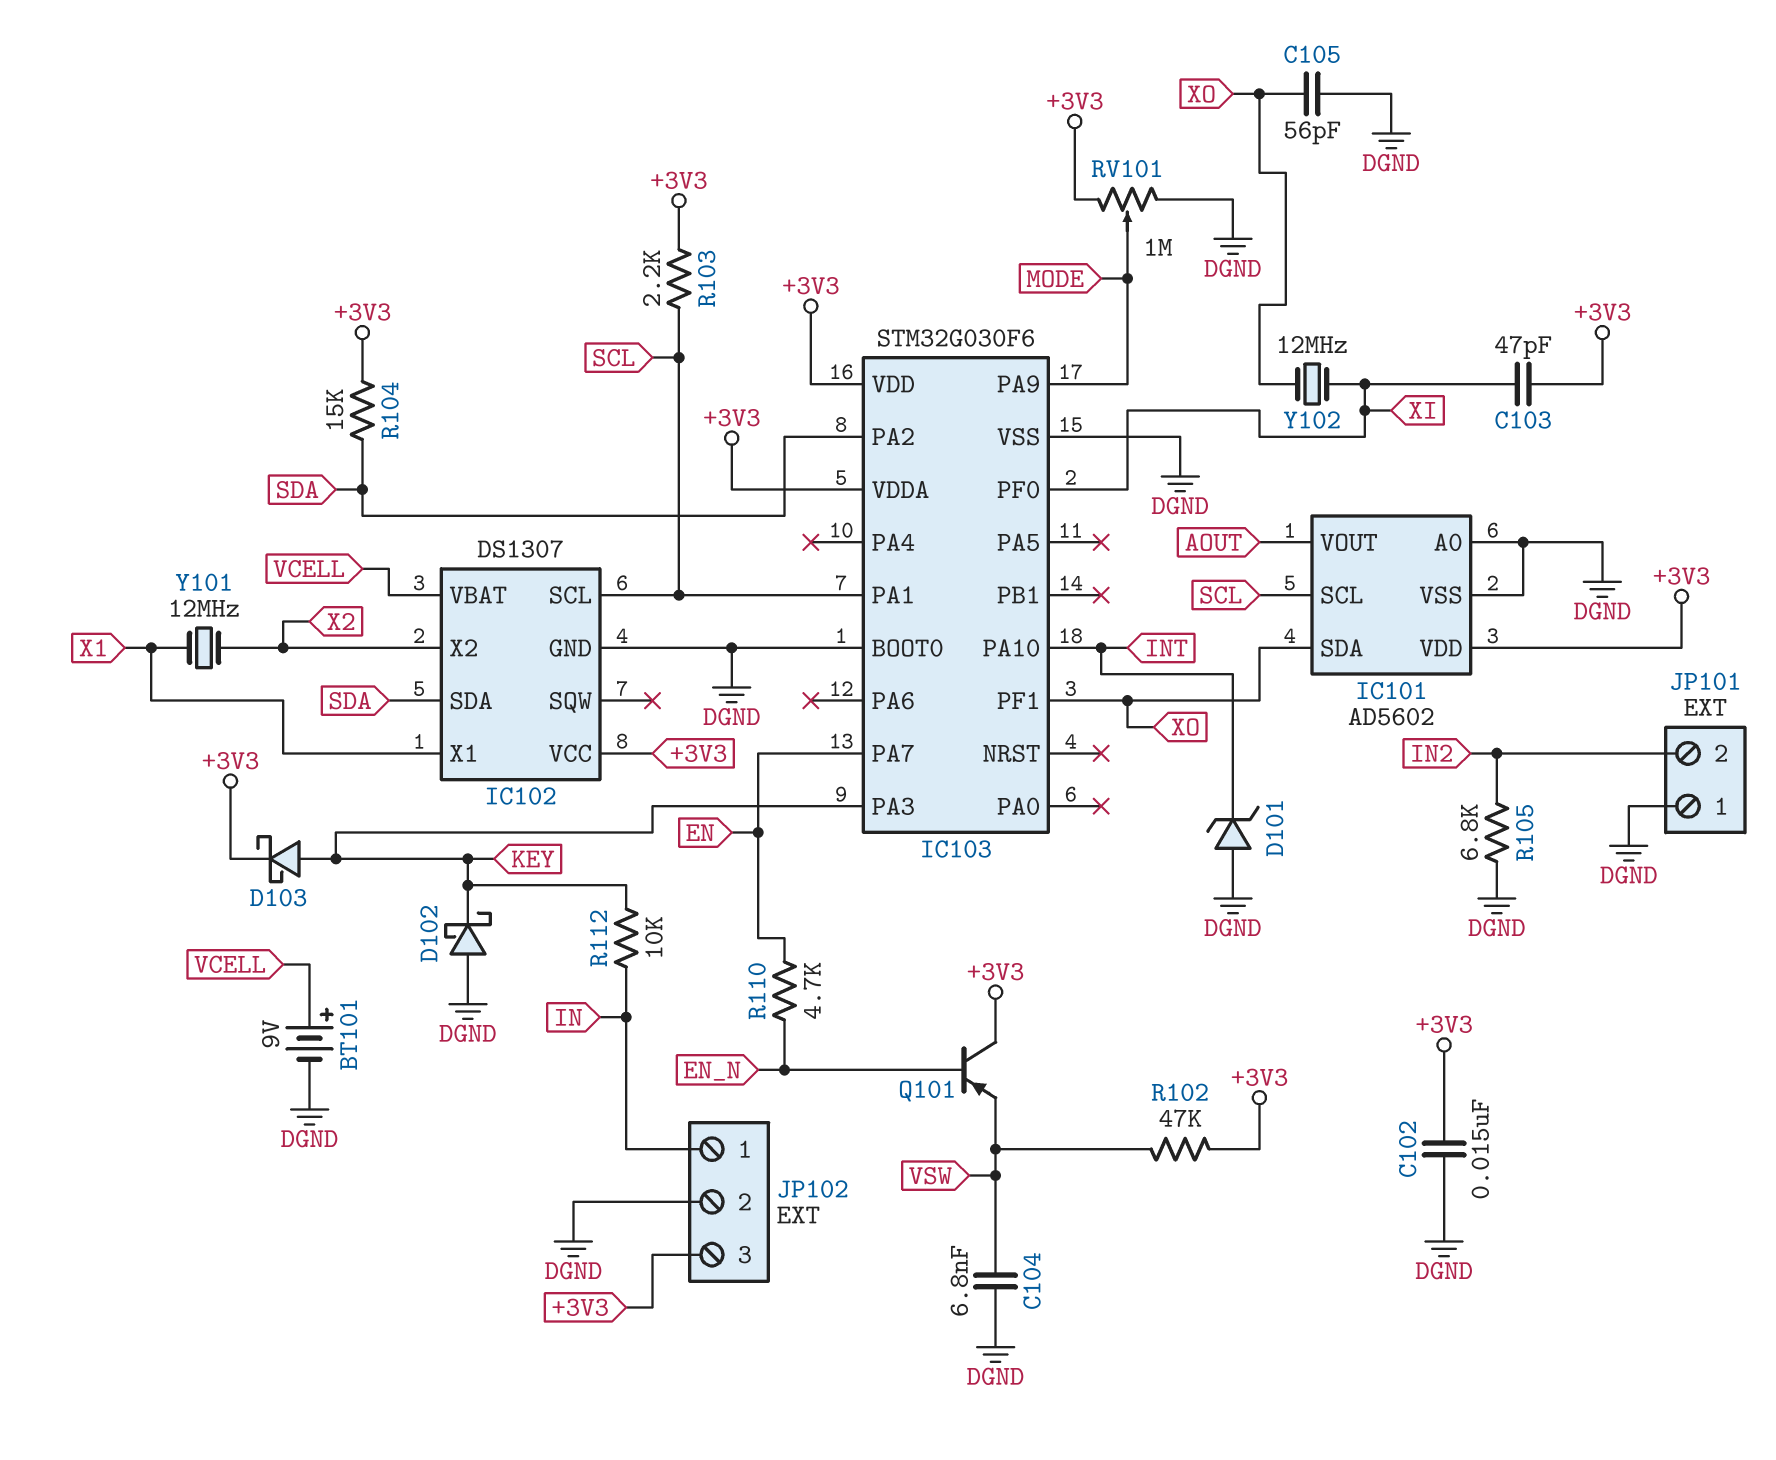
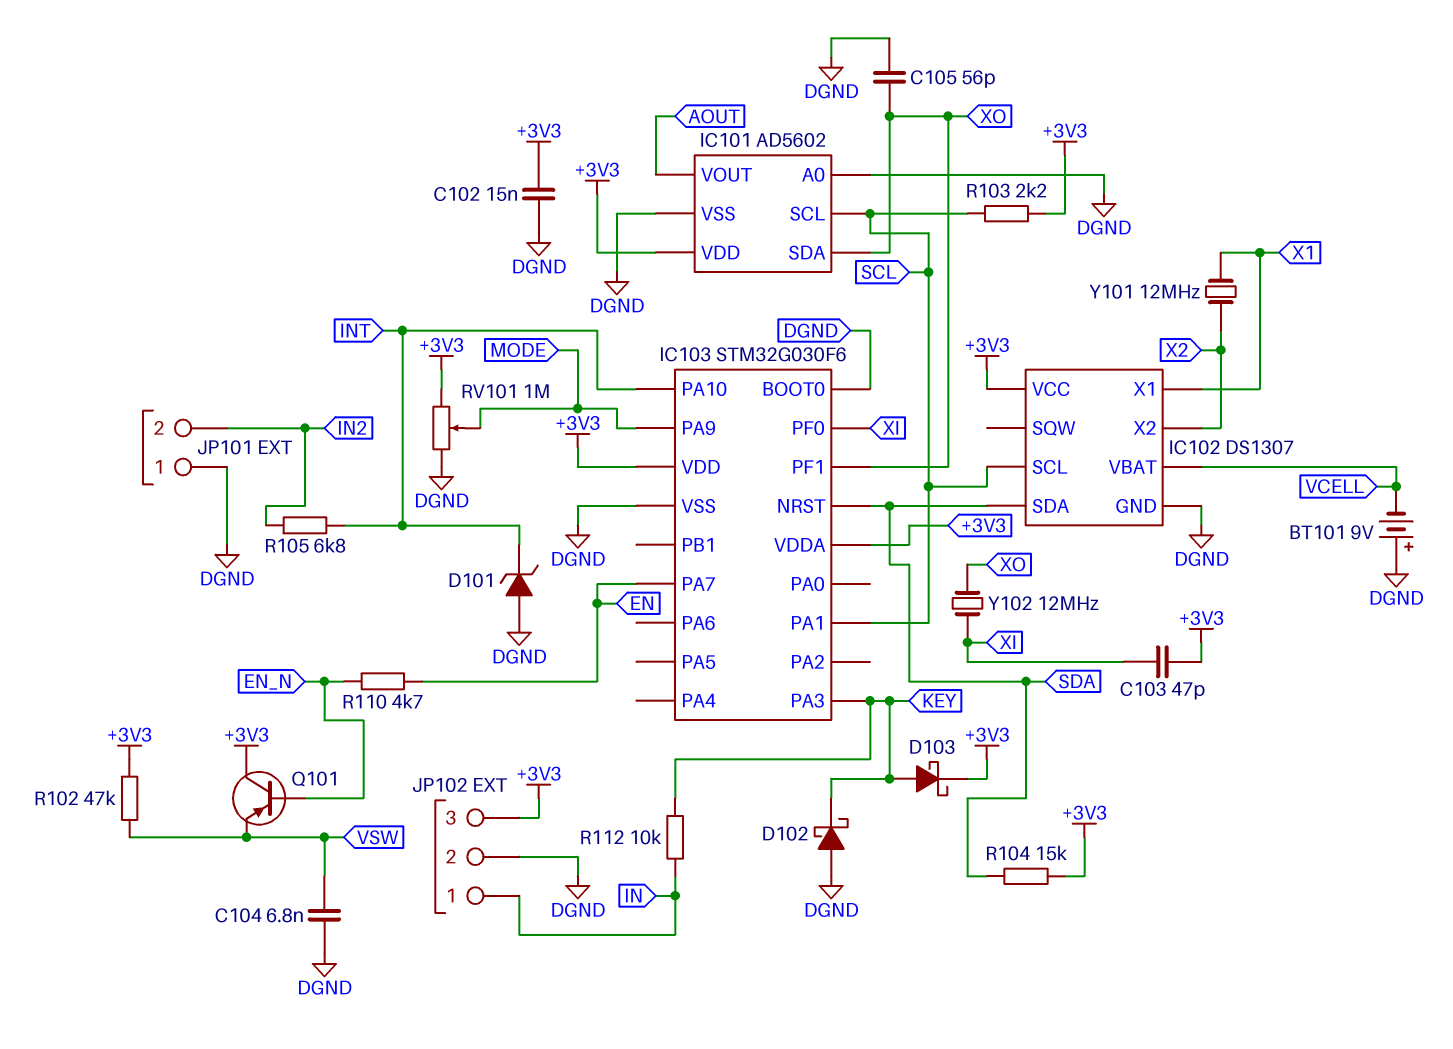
BT101: 9V (plus VCELL, minus DGND) -> 9V (plus DGND, minus VCELL)
IC103 pin NRST: none -> SDA
IC103 pin PA2: SDA -> none
R105: 6.8k (DGND, IN2) -> 6.8k (IN2, INT)

